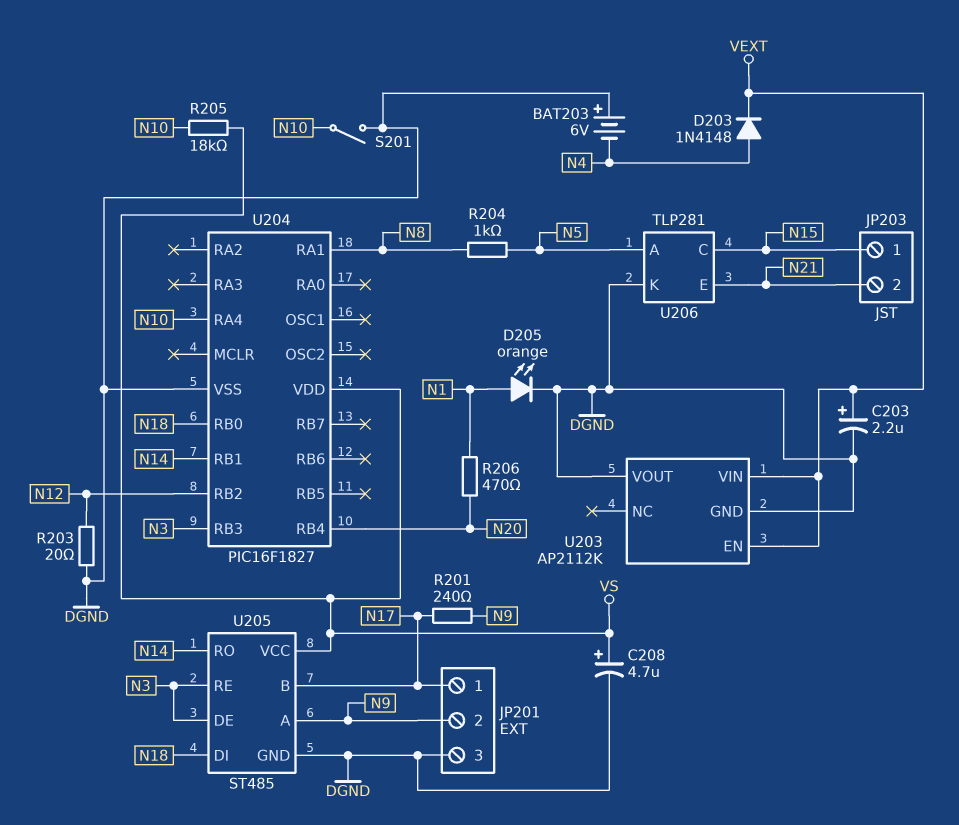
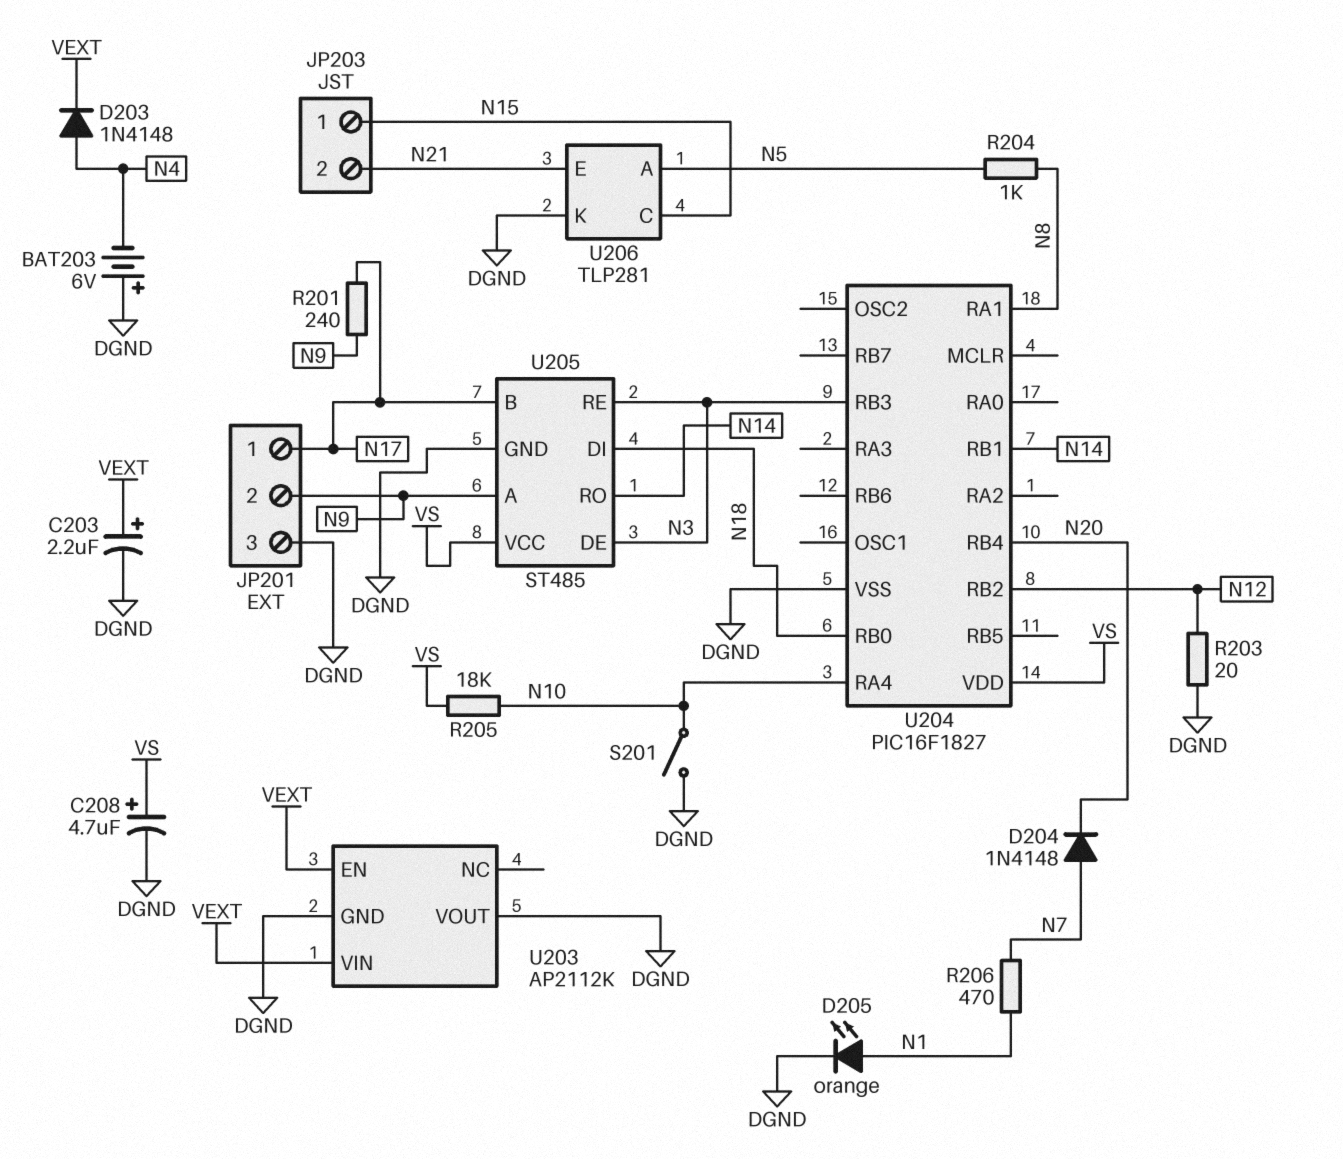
D204: none -> diode 1N4148 (A N7, K N20)
R206: 470 (N1, N20) -> 470 (N1, N7)

